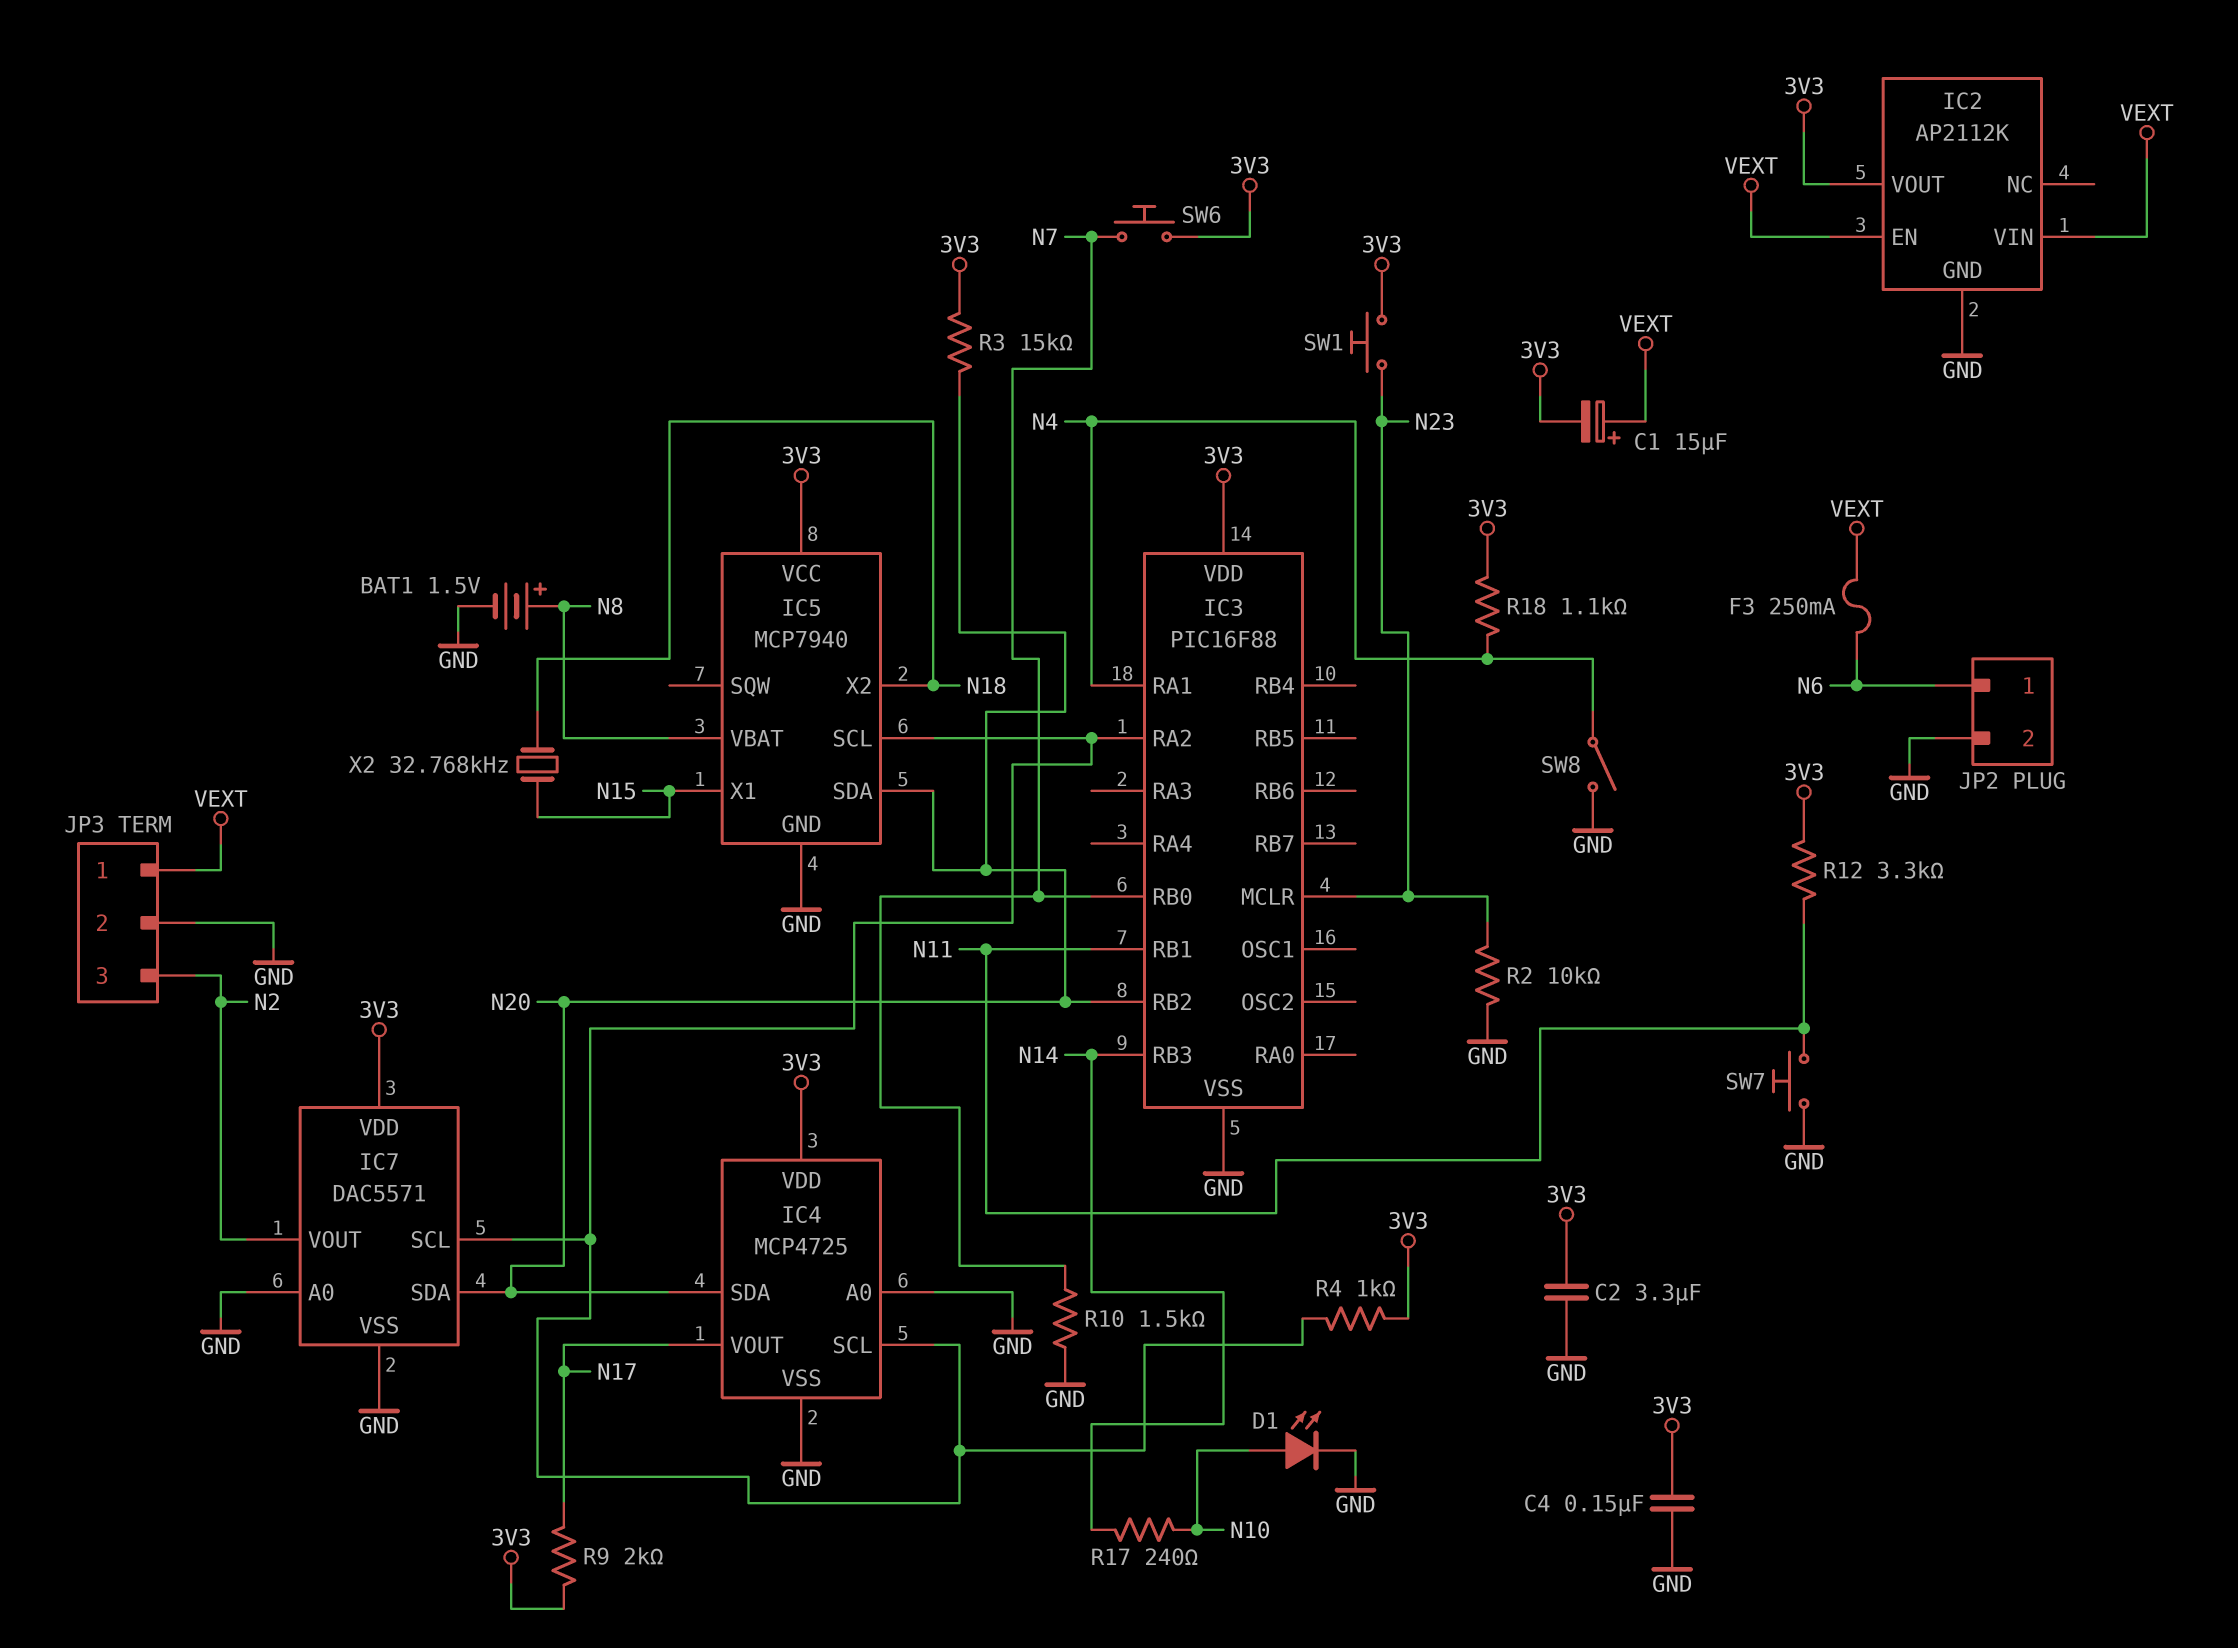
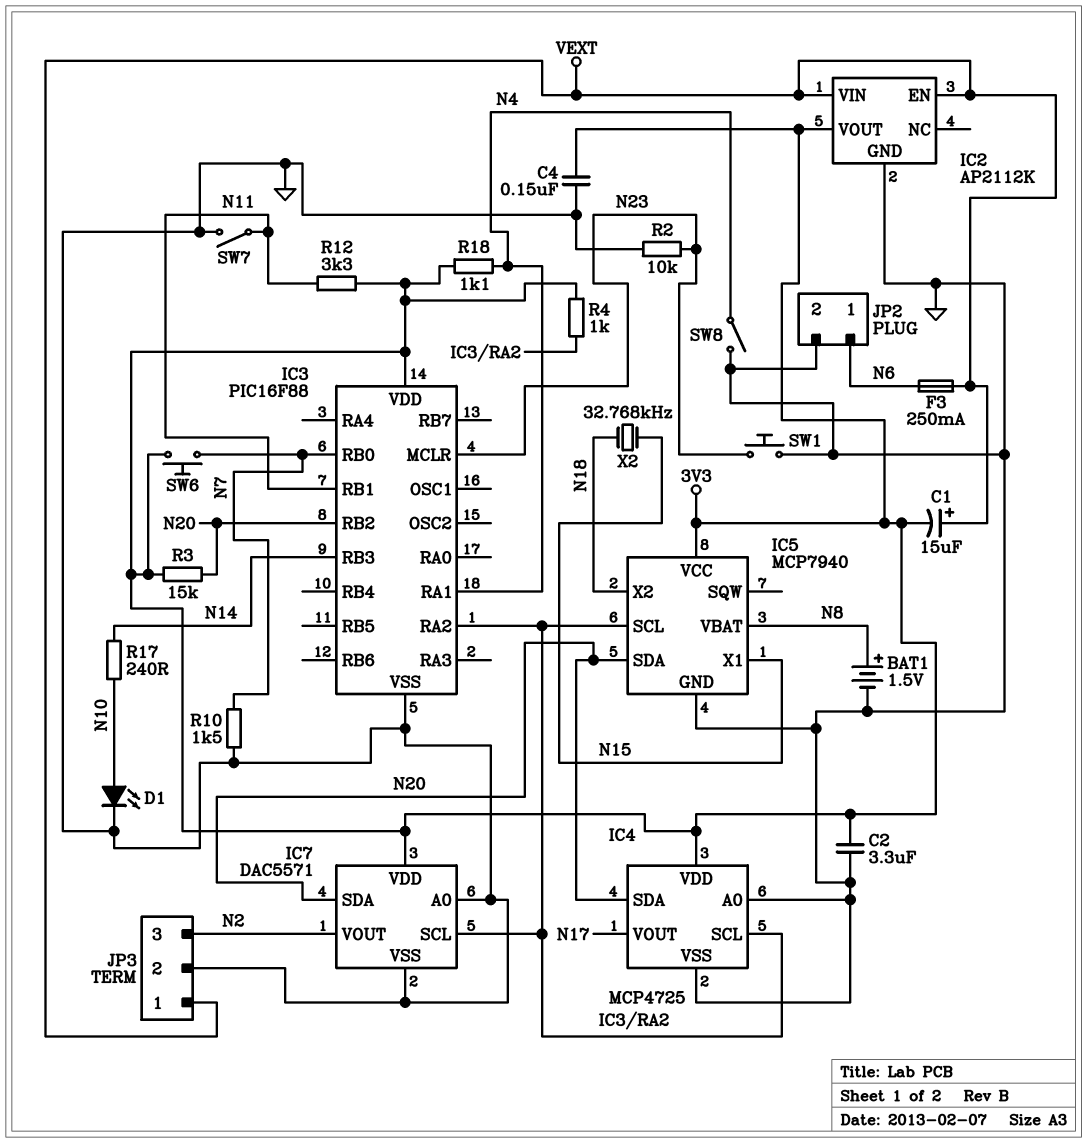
R9: 2k (3V3, N17) -> none
SW1: button (3V3, N23) -> button (GND, N23)
SW7: button (GND, N11) -> switch (GND, N11)

